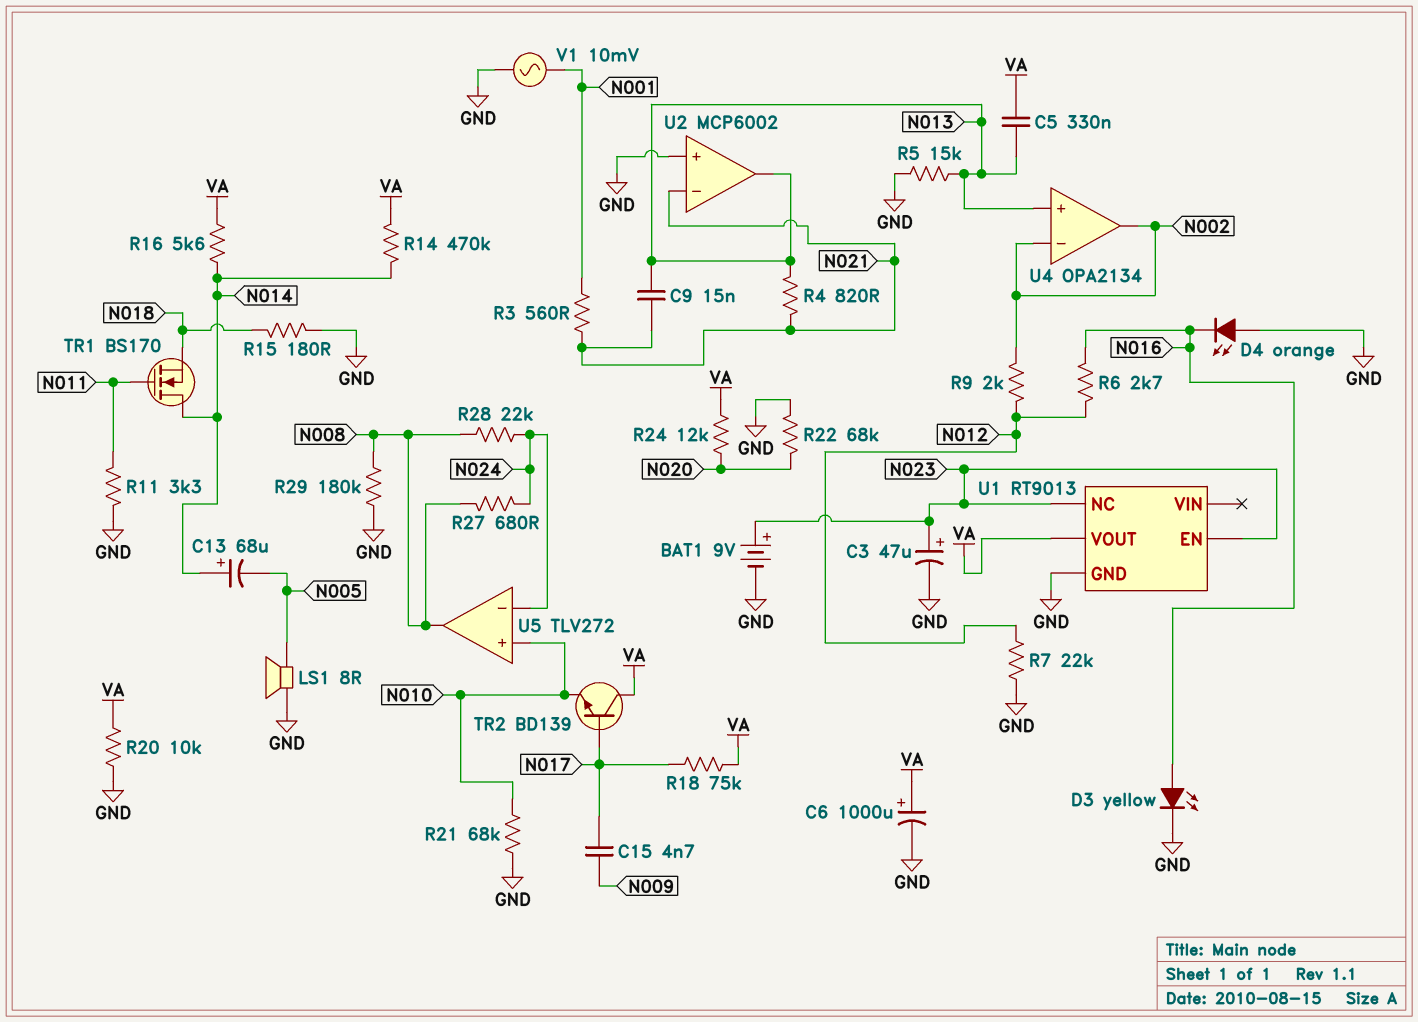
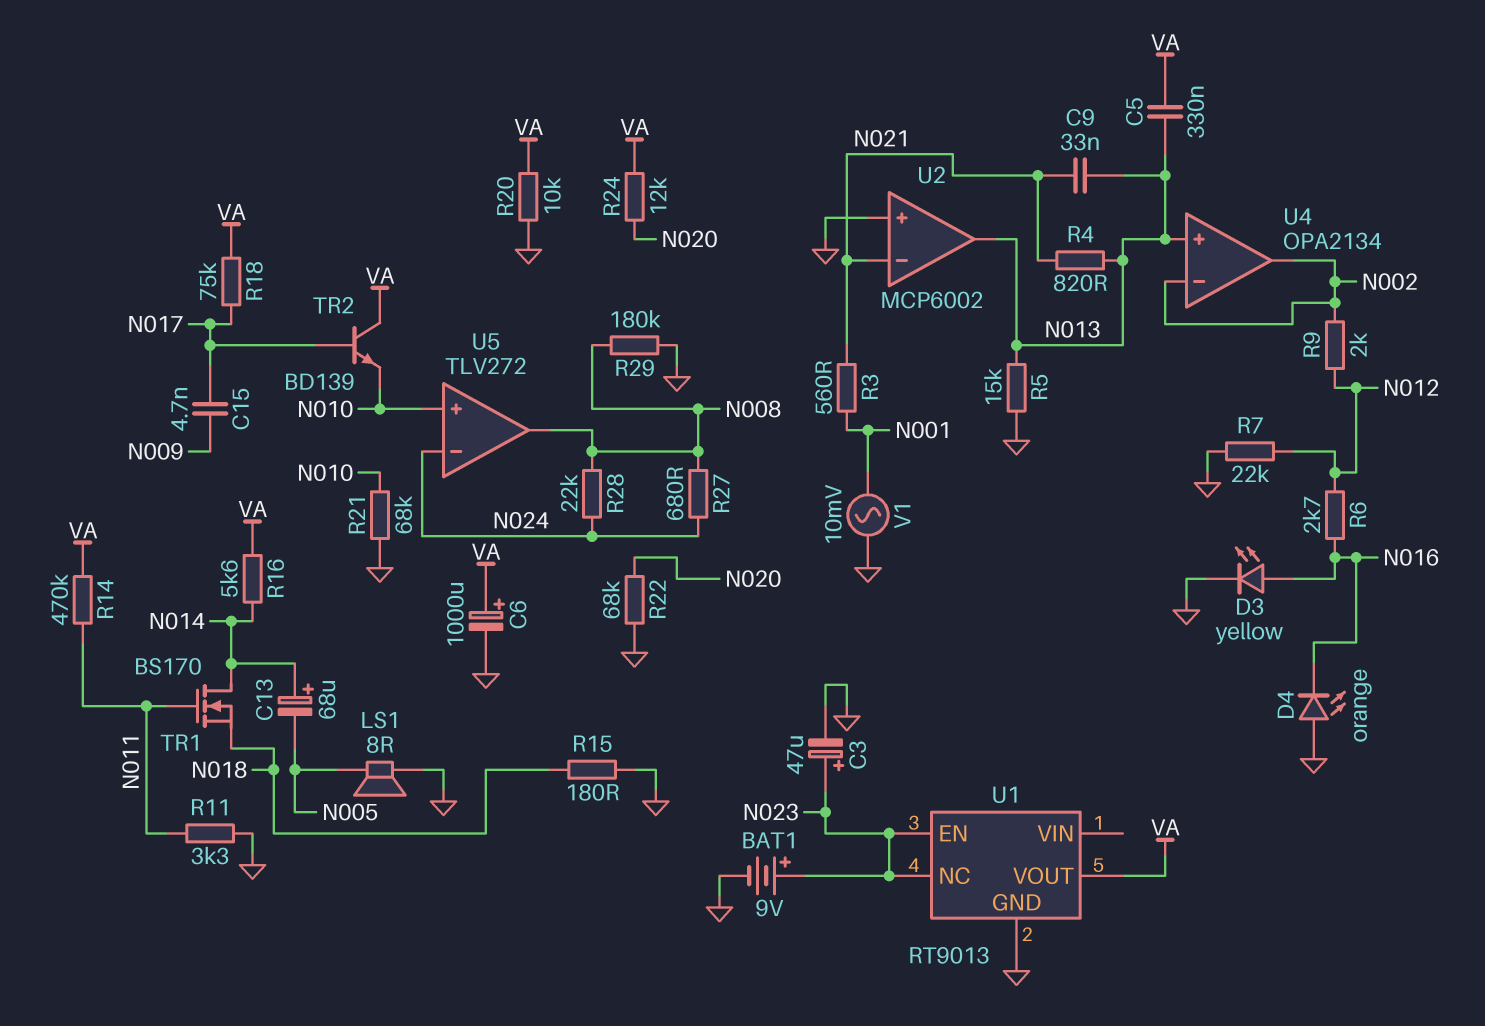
C9: 15nF (N013, N021) -> 33nF (N013, N021)
R14: 470k (N014, VA) -> 470k (N011, VA)

